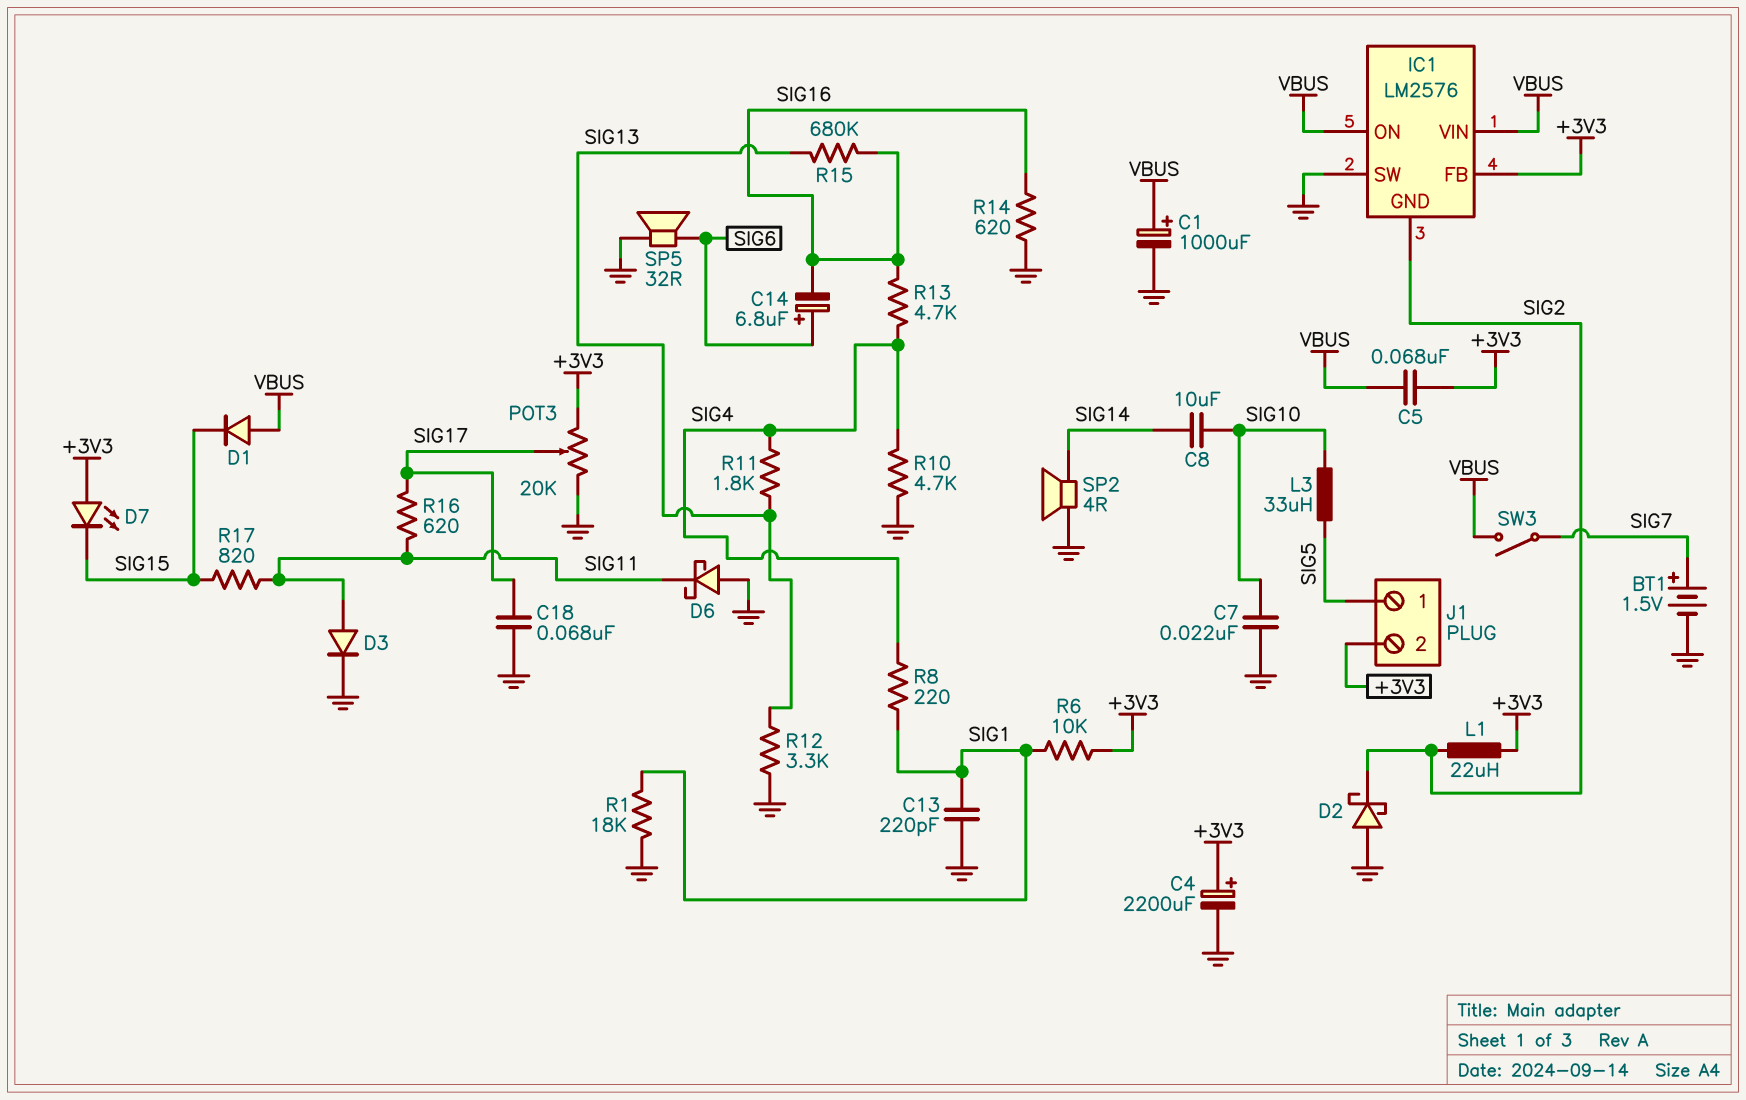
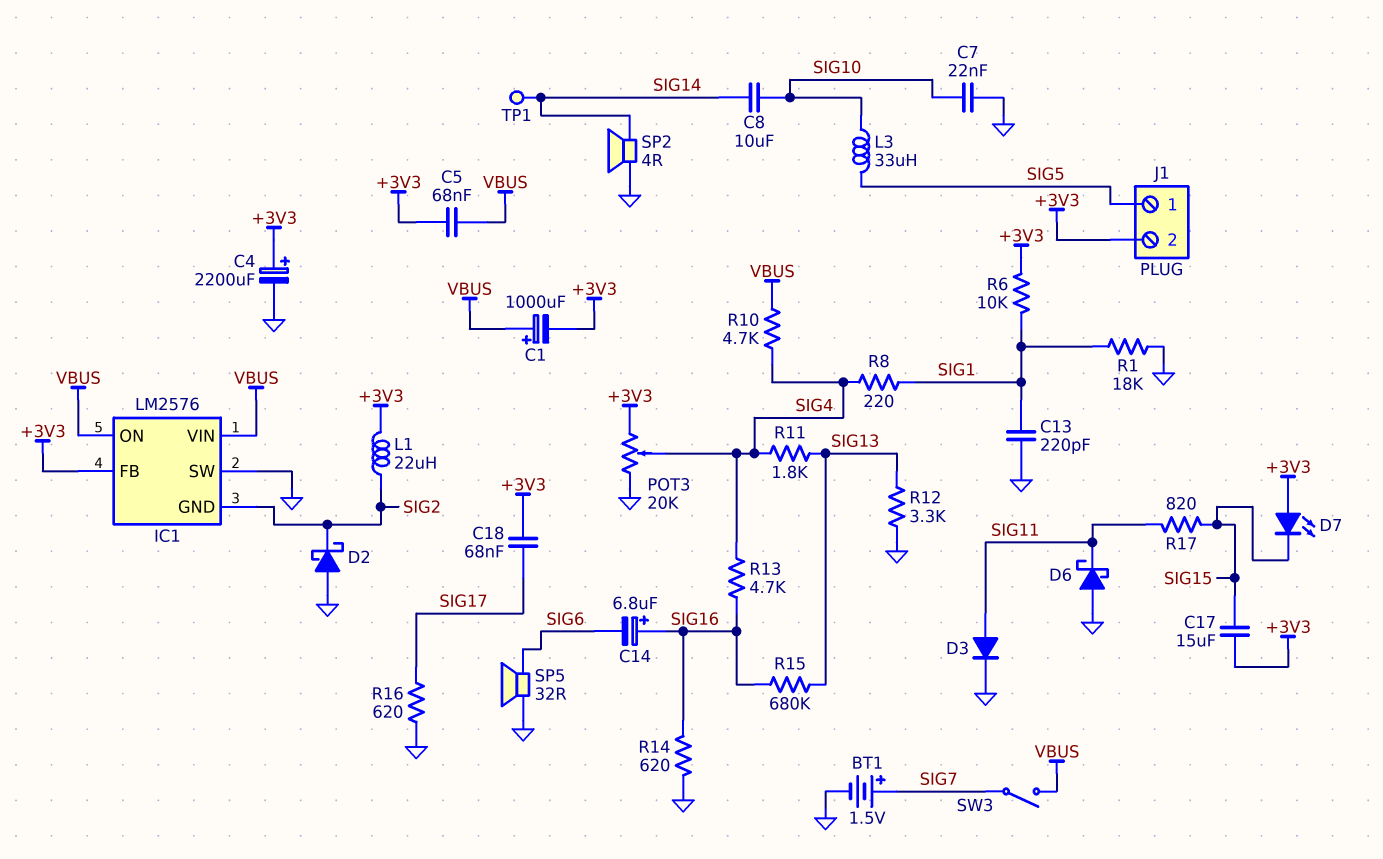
C1: 1000uF (plus VBUS, minus GND) -> 1000uF (plus VBUS, minus +3V3)
C14: 6.8uF (plus SIG6, minus SIG16) -> 6.8uF (plus SIG16, minus SIG6)
C17: none -> 15uF (+3V3, SIG15)
C18: 68nF (GND, SIG17) -> 68nF (+3V3, SIG17)
D1: diode (A VBUS, K SIG15) -> none
POT3: 20k (+3V3, GND, wiper SIG17) -> 20k (+3V3, GND, wiper SIG4)
R10: 4.7k (GND, SIG4) -> 4.7k (SIG4, VBUS)
R16: 620 (SIG11, SIG17) -> 620 (GND, SIG17)
TP1: none -> test point (SIG14)

